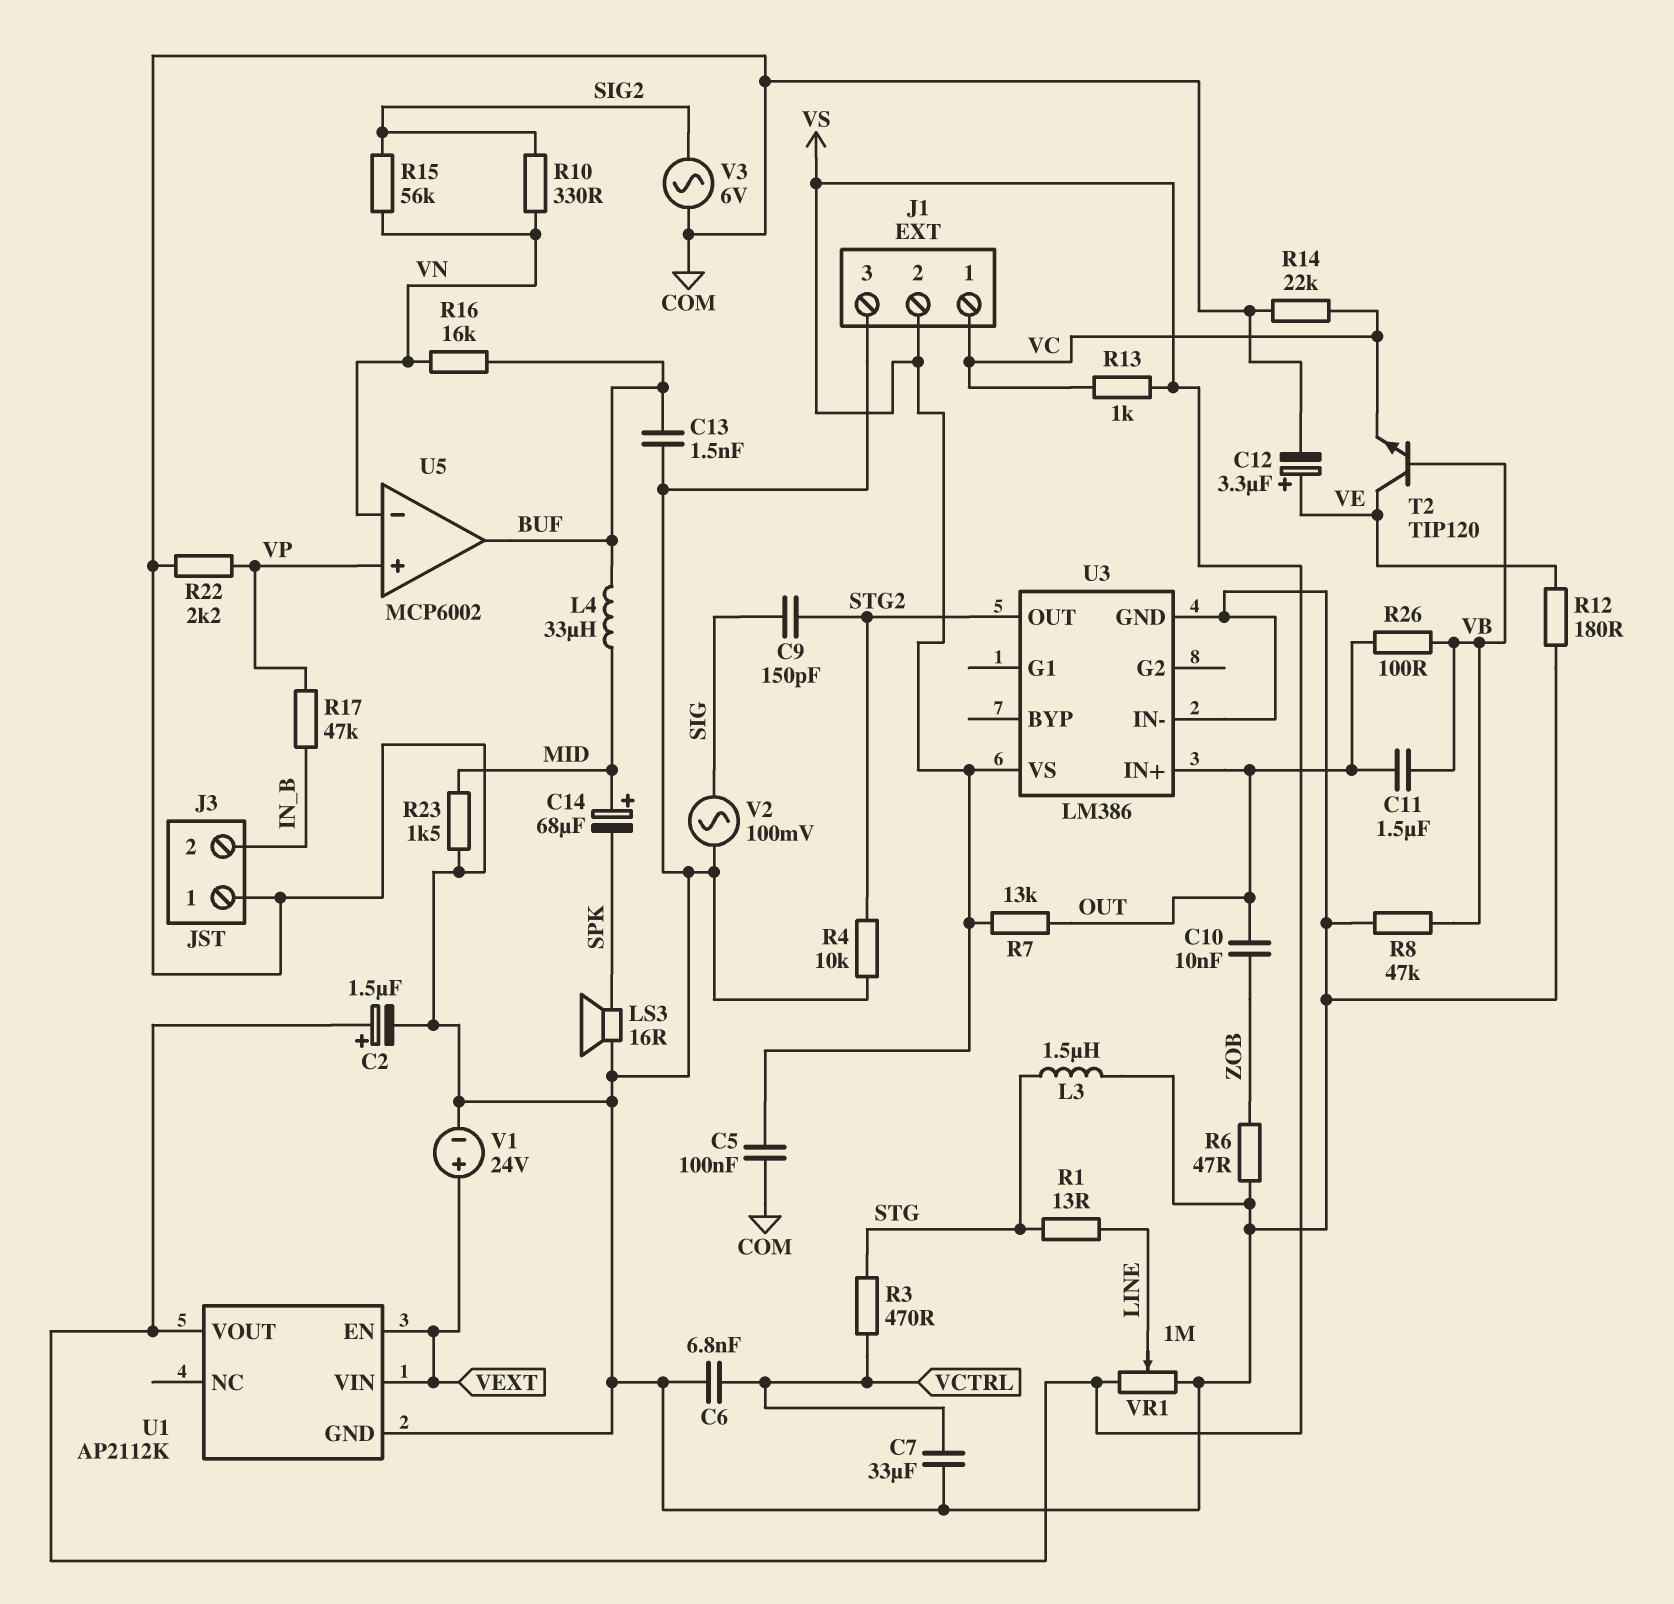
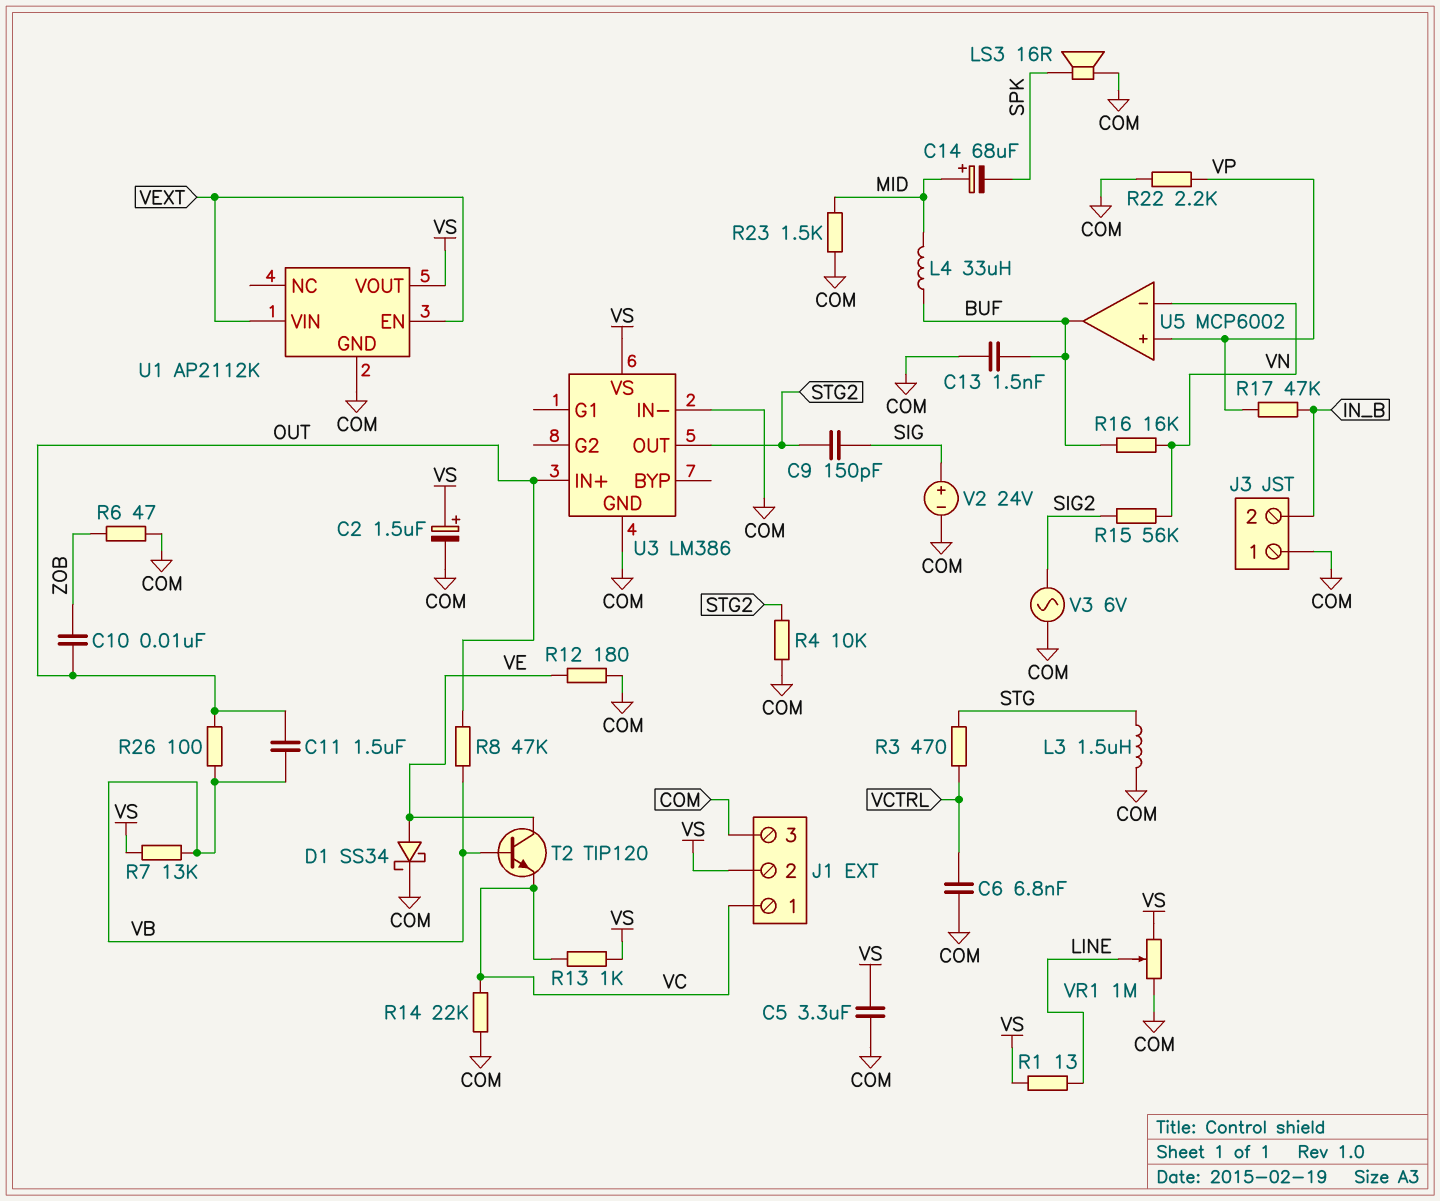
C5: 100nF (COM, VS) -> 3.3uF (COM, VS)
C7: 33uF (COM, VCTRL) -> none
C12: 3.3uF (plus VE, minus COM) -> none
D1: none -> schottky SS34 (A VE, K COM)
R1: 13 (LINE, STG) -> 13 (LINE, VS)
R7: 13k (OUT, VS) -> 13k (VB, VS)
R8: 47k (COM, VB) -> 47k (OUT, VB)
R10: 330 (SIG2, VN) -> none
V1: 24V (plus VEXT, minus COM) -> none
V2: AC 100mV (COM, SIG) -> 24V (plus SIG, minus COM)

